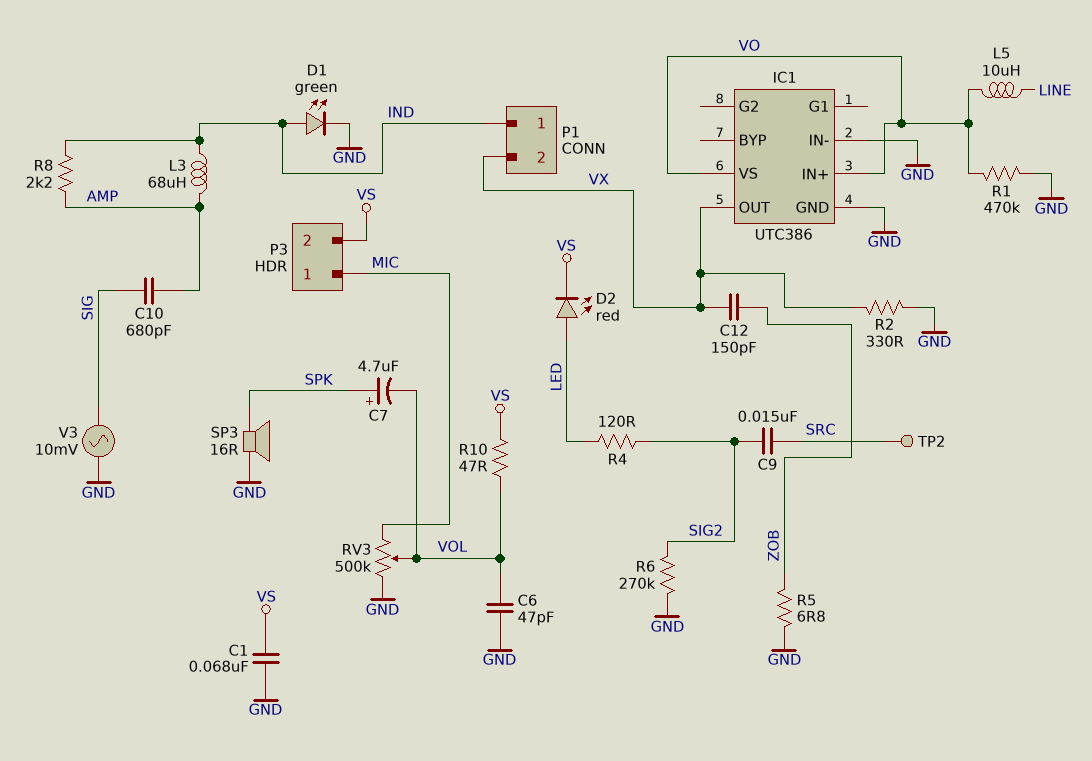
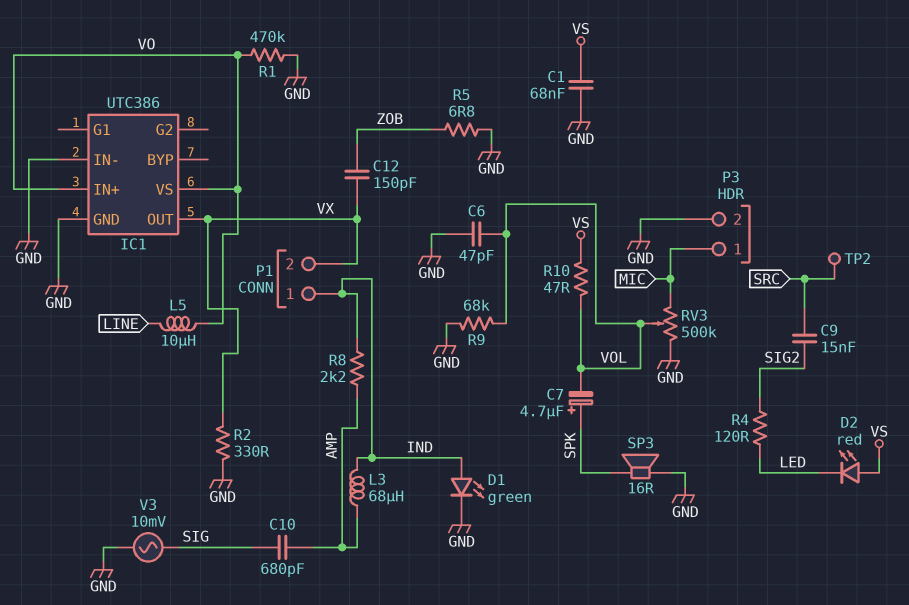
D2: LED red (A LED, K VS) -> LED red (A VS, K LED)
P3 pin 2: VS -> GND
R6: 270k (GND, SIG2) -> none
R9: none -> 68k (GND, VOL)

